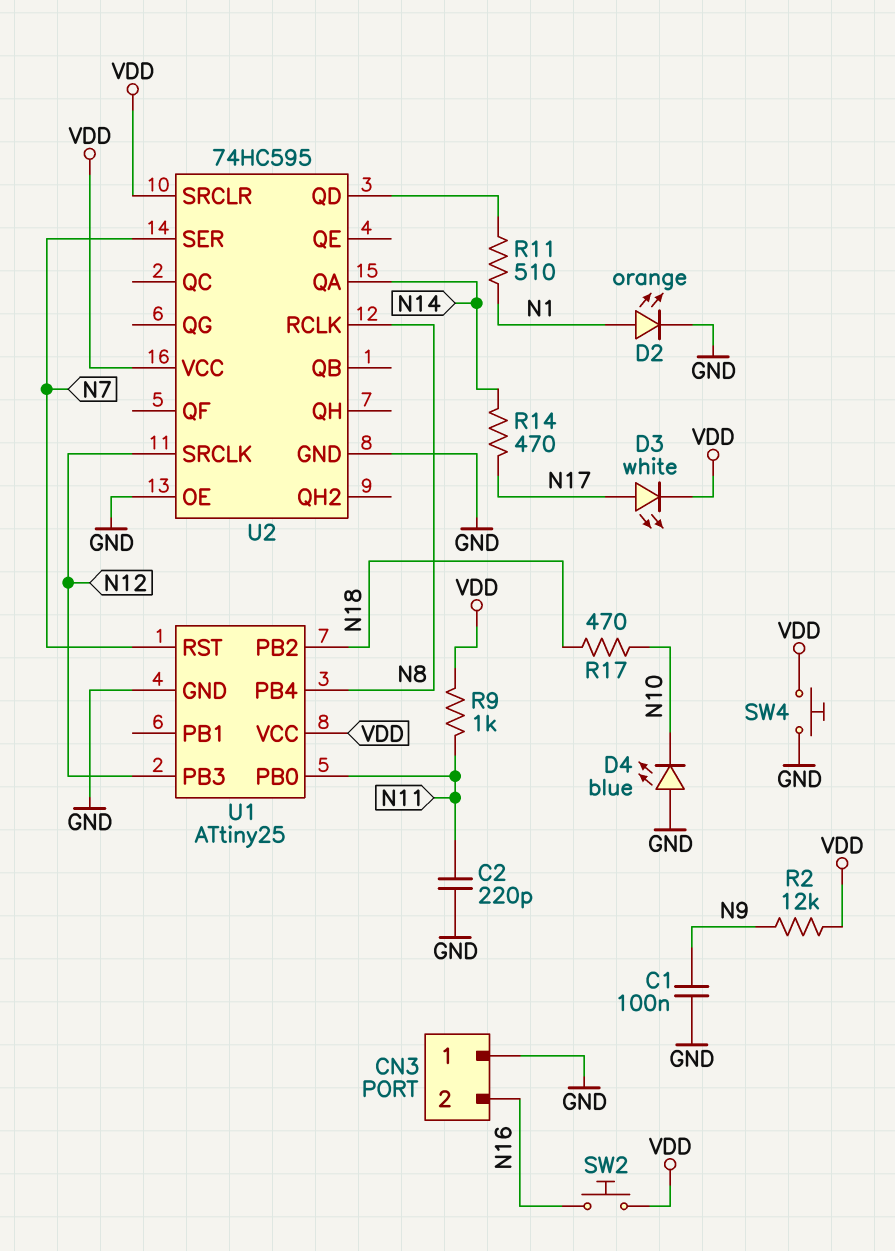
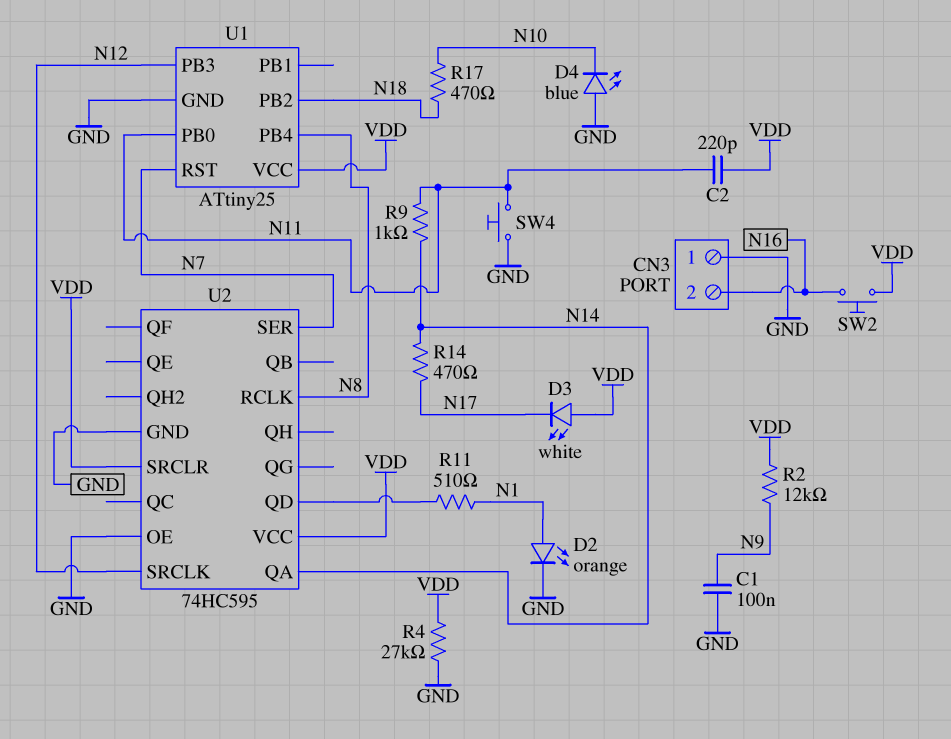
C2: 220pF (GND, N11) -> 220pF (N11, VDD)
D3: LED white (A N17, K VDD) -> LED white (A VDD, K N17)
R4: none -> 27k (GND, VDD)
R9: 1k (N11, VDD) -> 1k (N11, N14)
SW4: button (GND, VDD) -> button (GND, N11)

